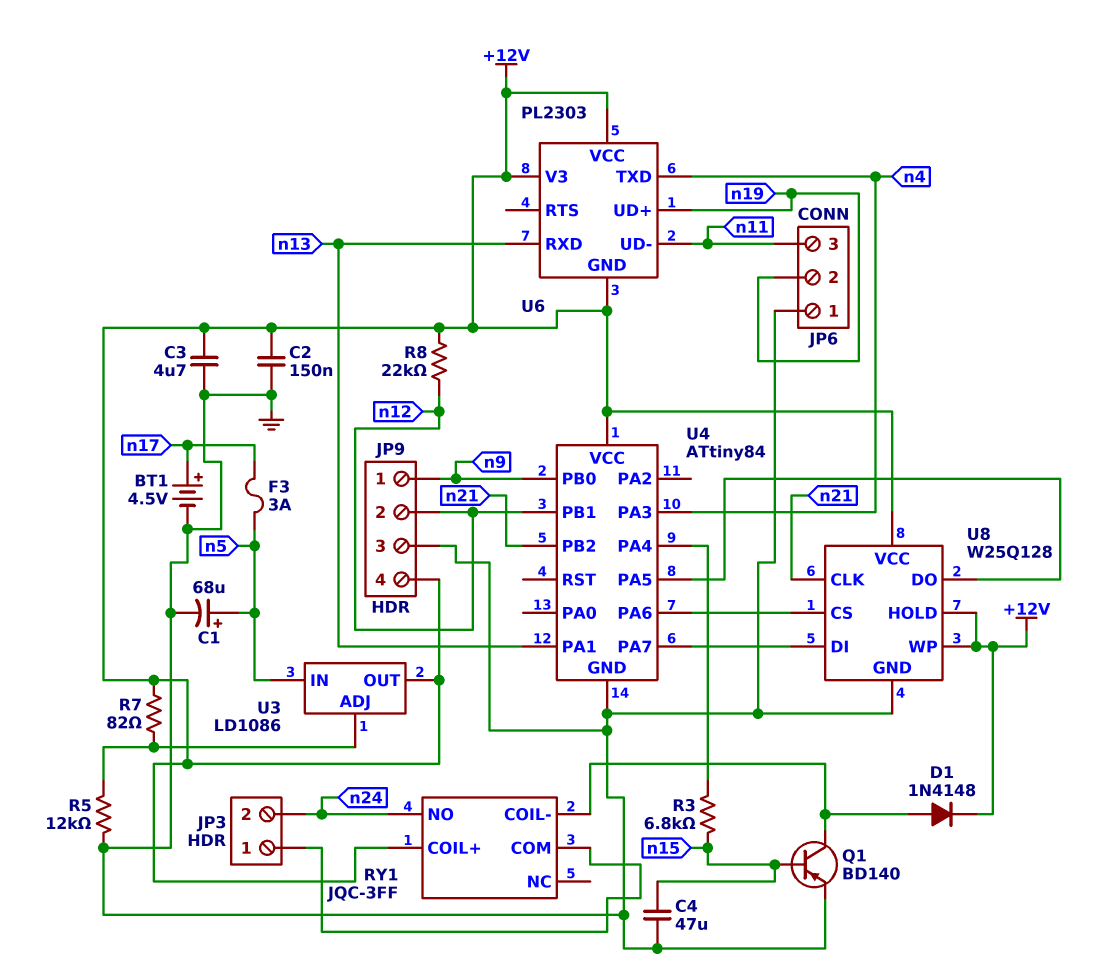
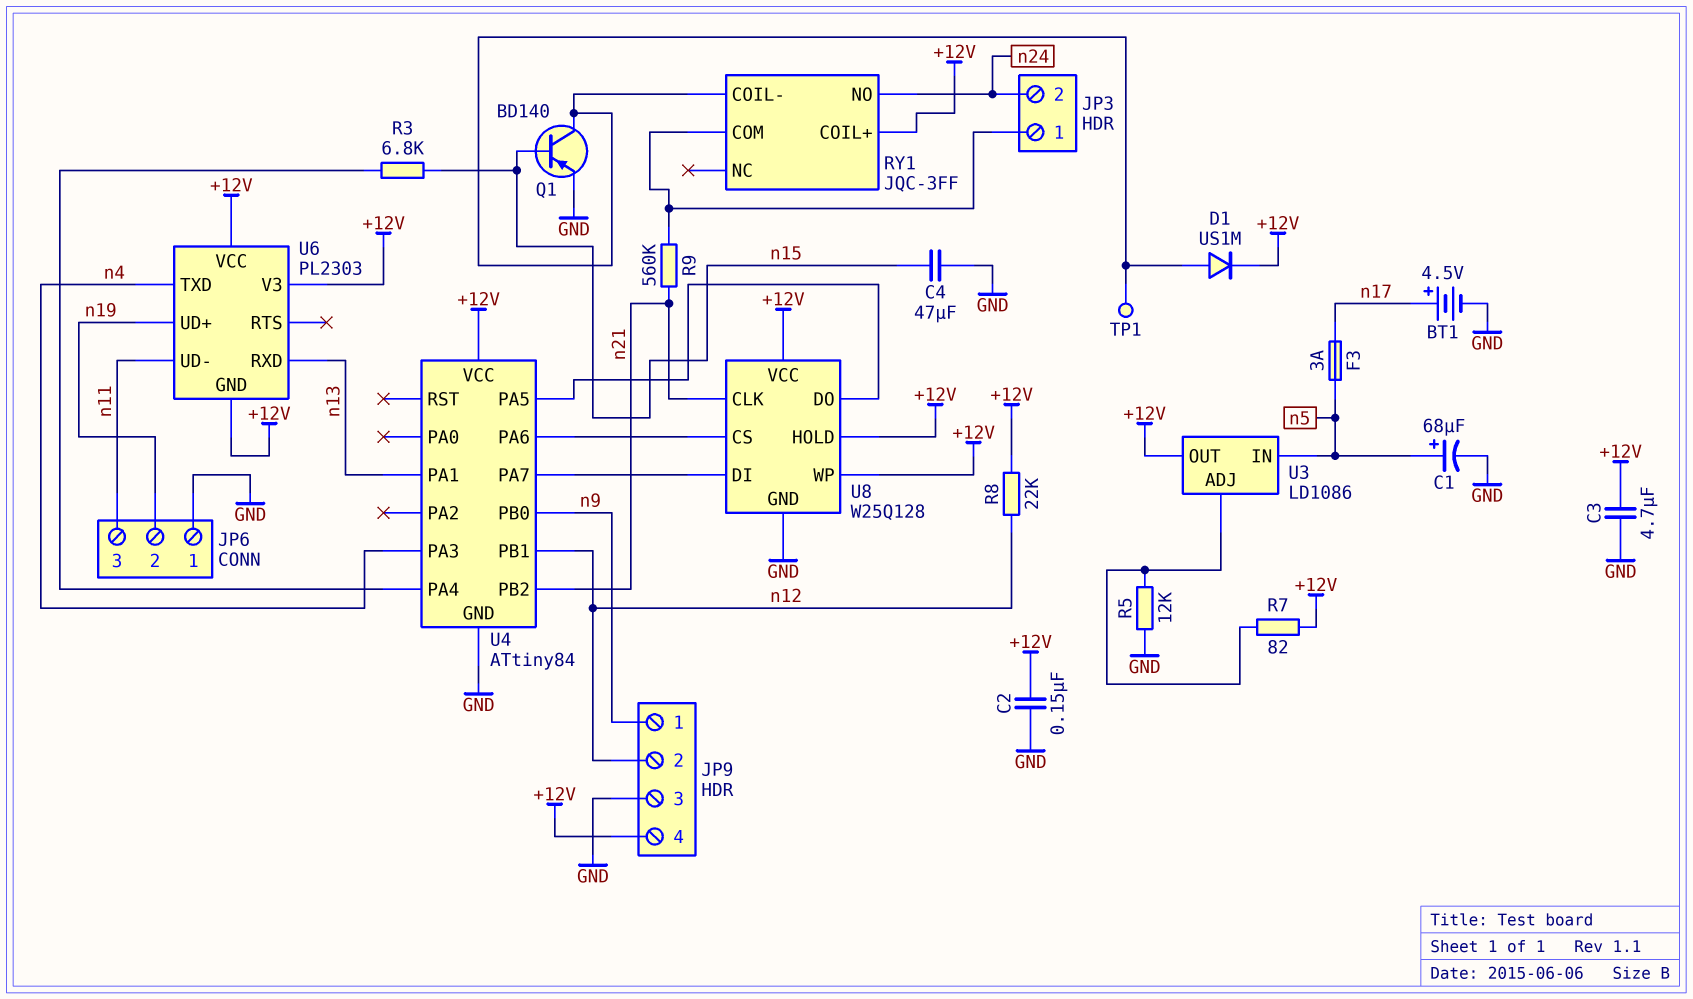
D1: diode 1N4148 (A RY1/COIL-, K +12V) -> diode US1M (A RY1/COIL-, K +12V)
R9: none -> 560k (JP3/1, n21)
TP1: none -> test point (RY1/COIL-)

